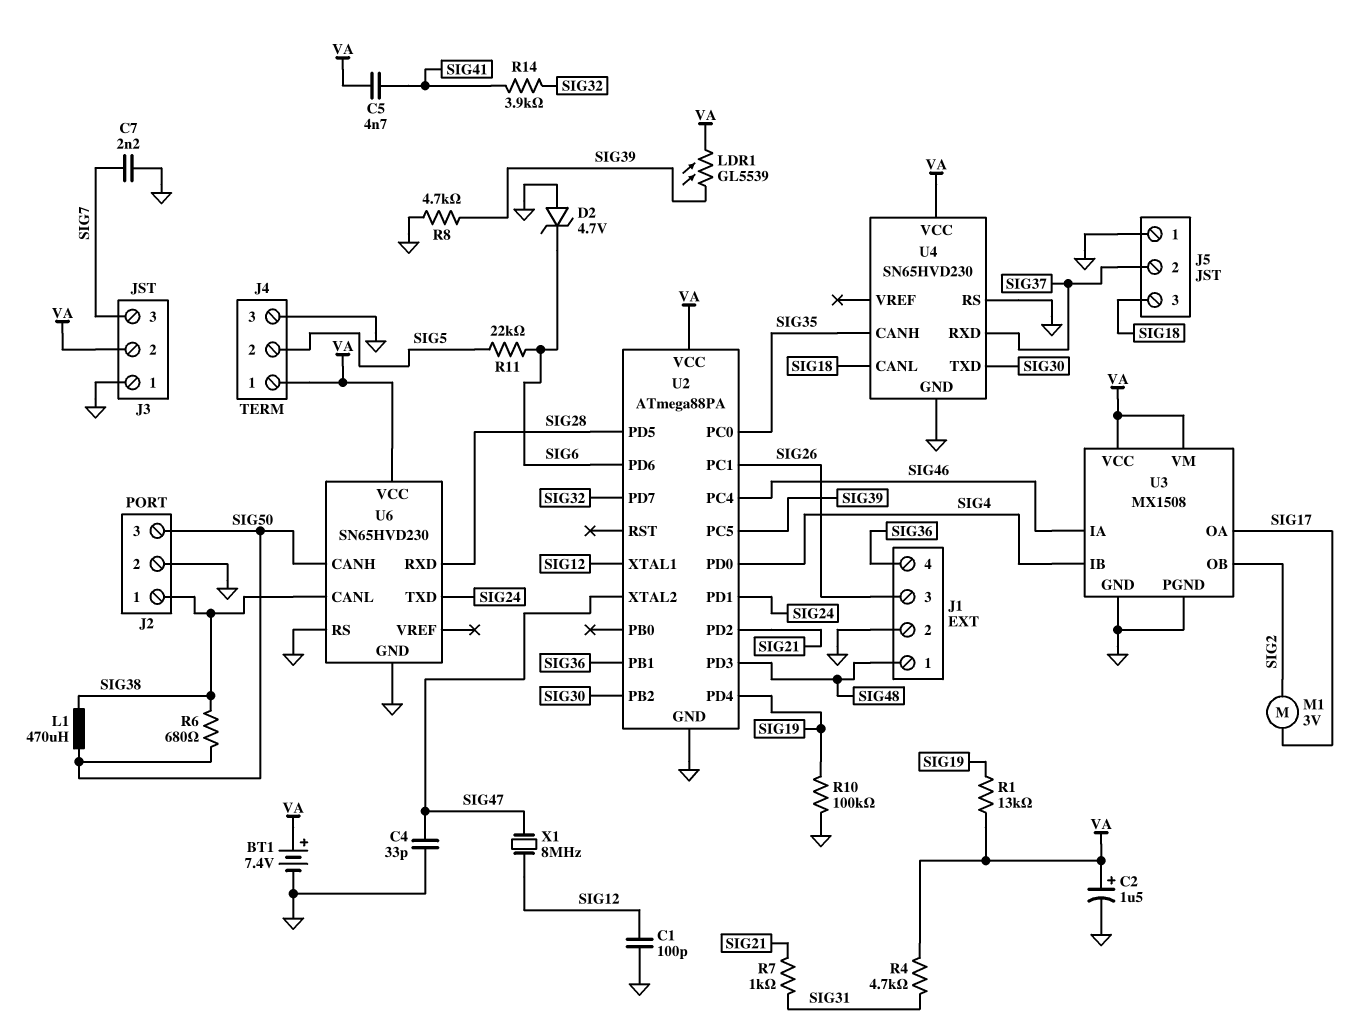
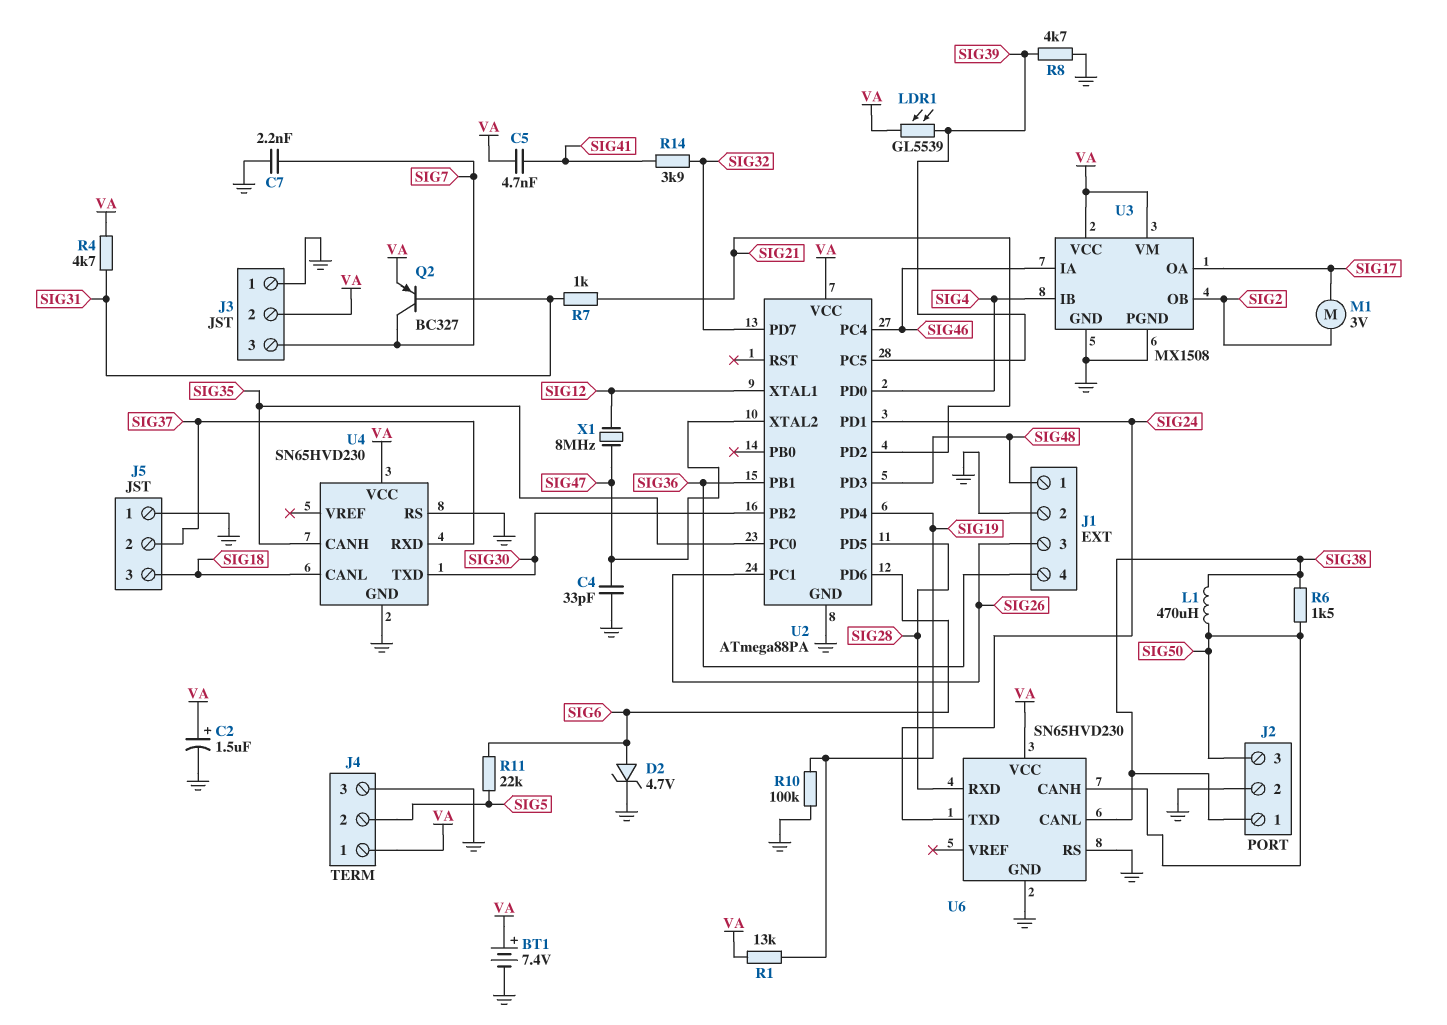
C1: 100pF (GND, SIG12) -> none
D2: zener 4.7V (A GND, K SIG6) -> zener 4.7V (A SIG6, K GND)
Q2: none -> PNP BC327 (B SIG31, C SIG7, E VA)
R6: 680 (SIG38, SIG50) -> 1.5k (SIG38, SIG50)

